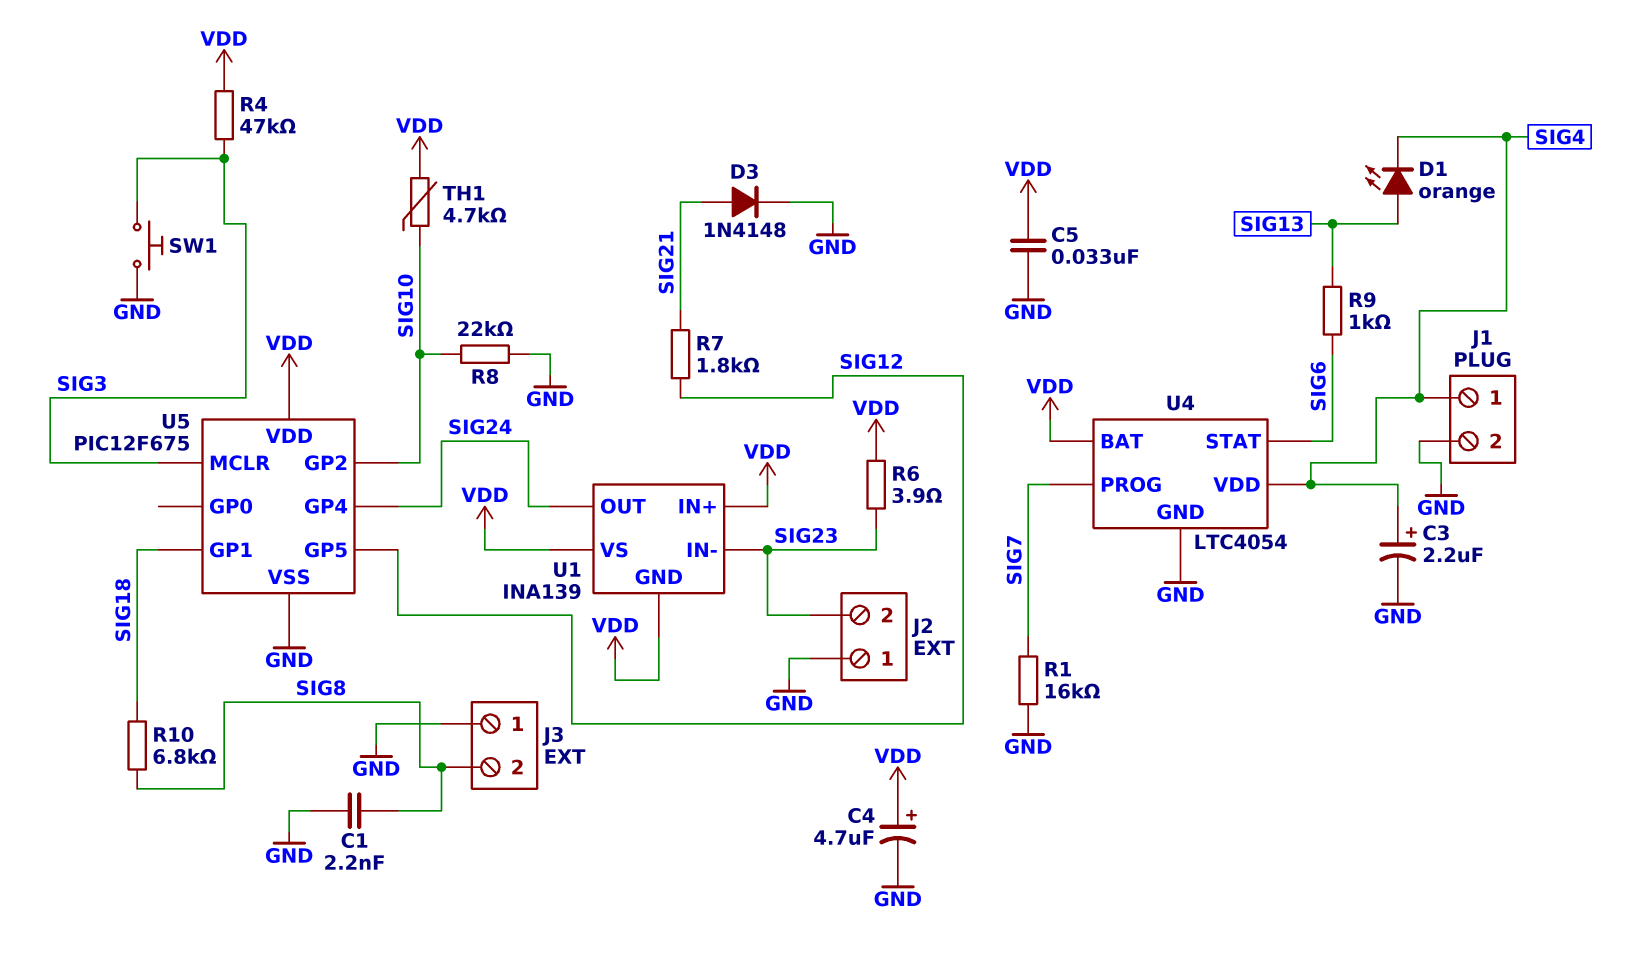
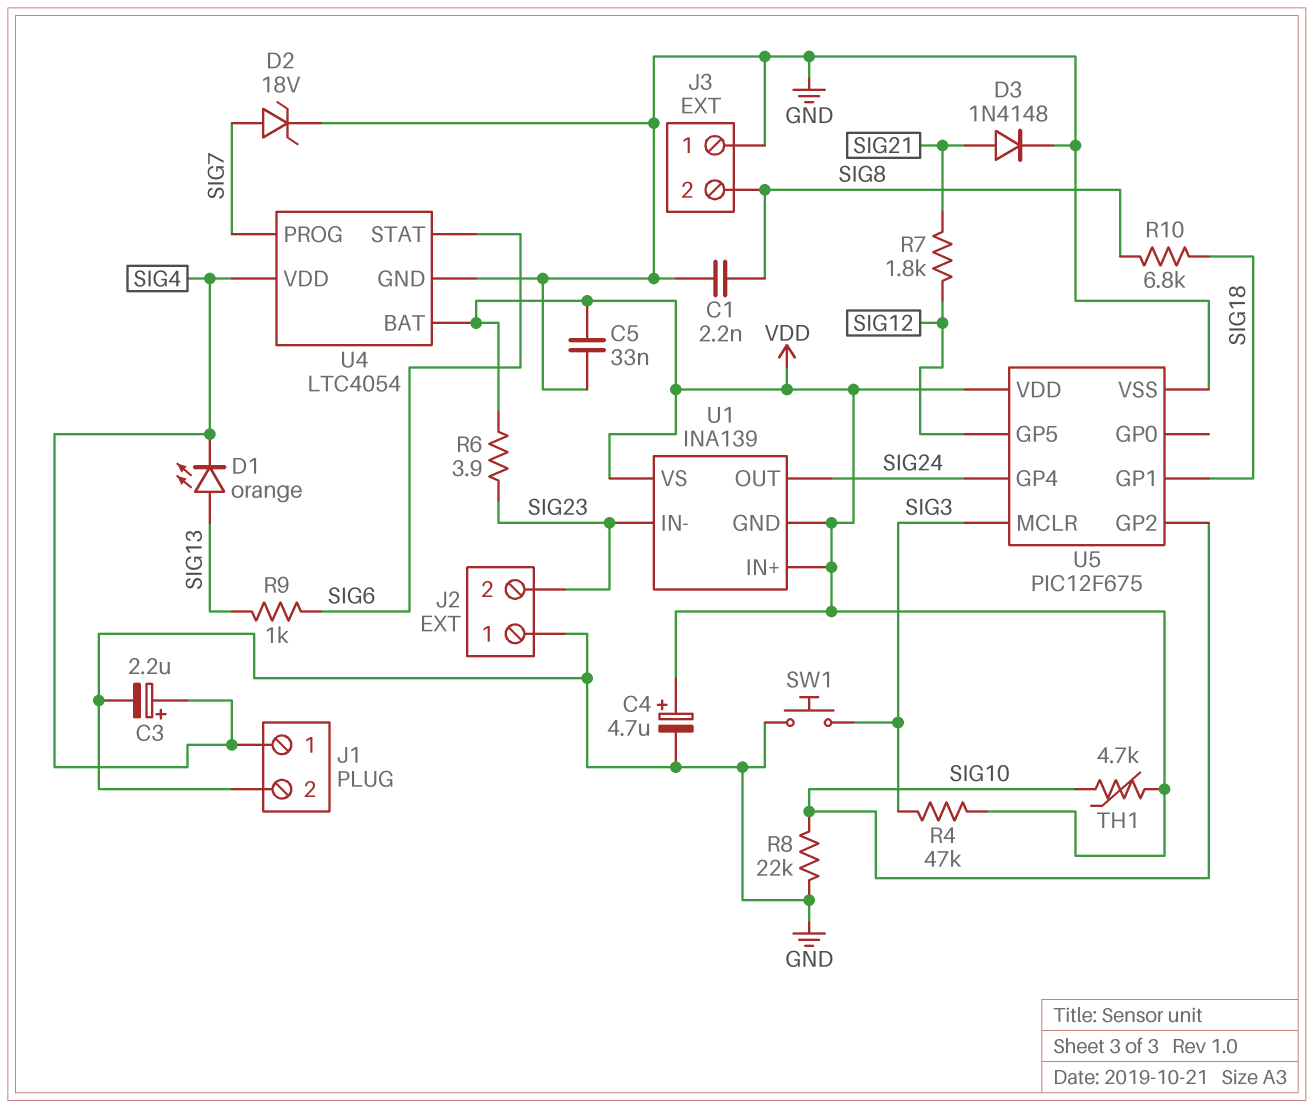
D2: none -> zener 18V (A SIG7, K GND)
R1: 16k (GND, SIG7) -> none

